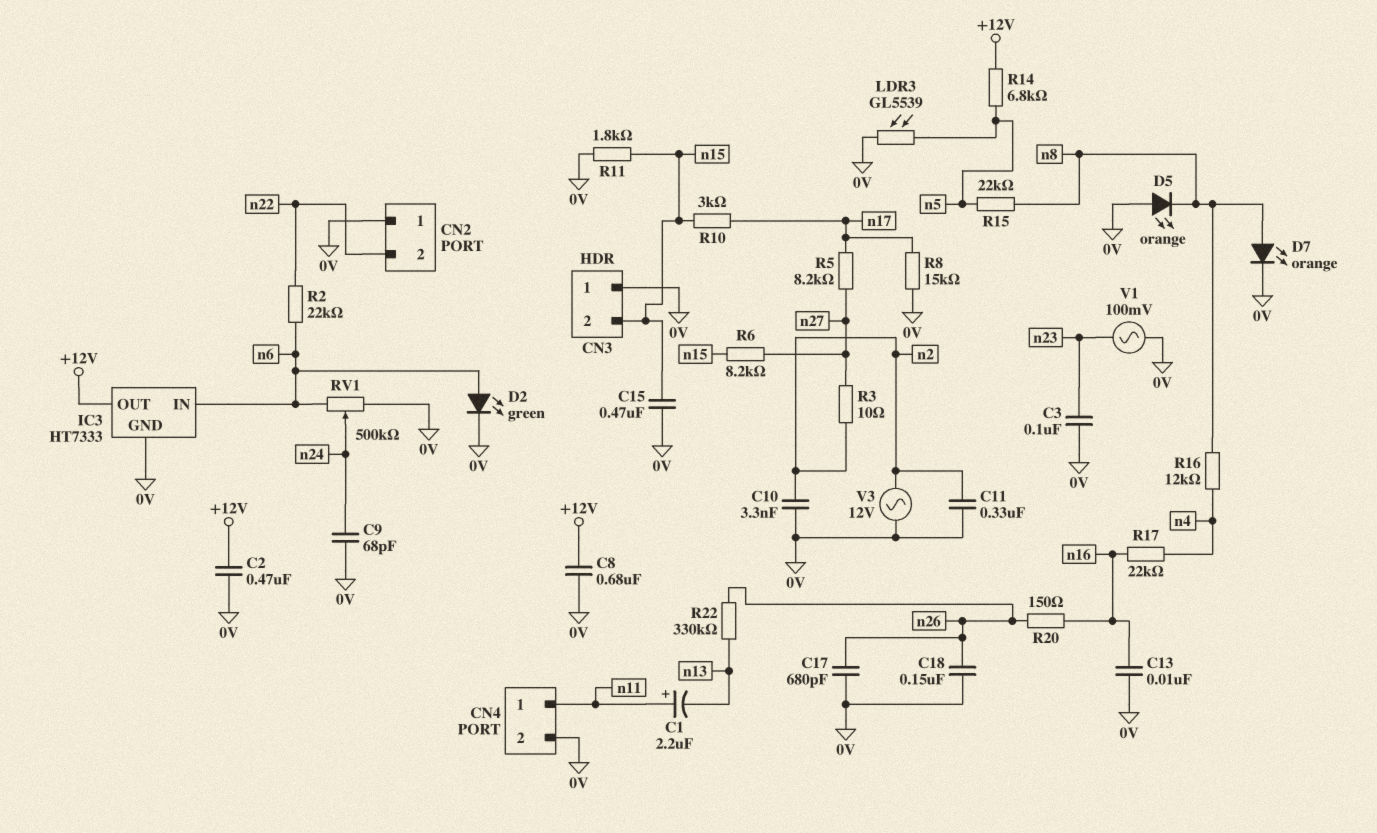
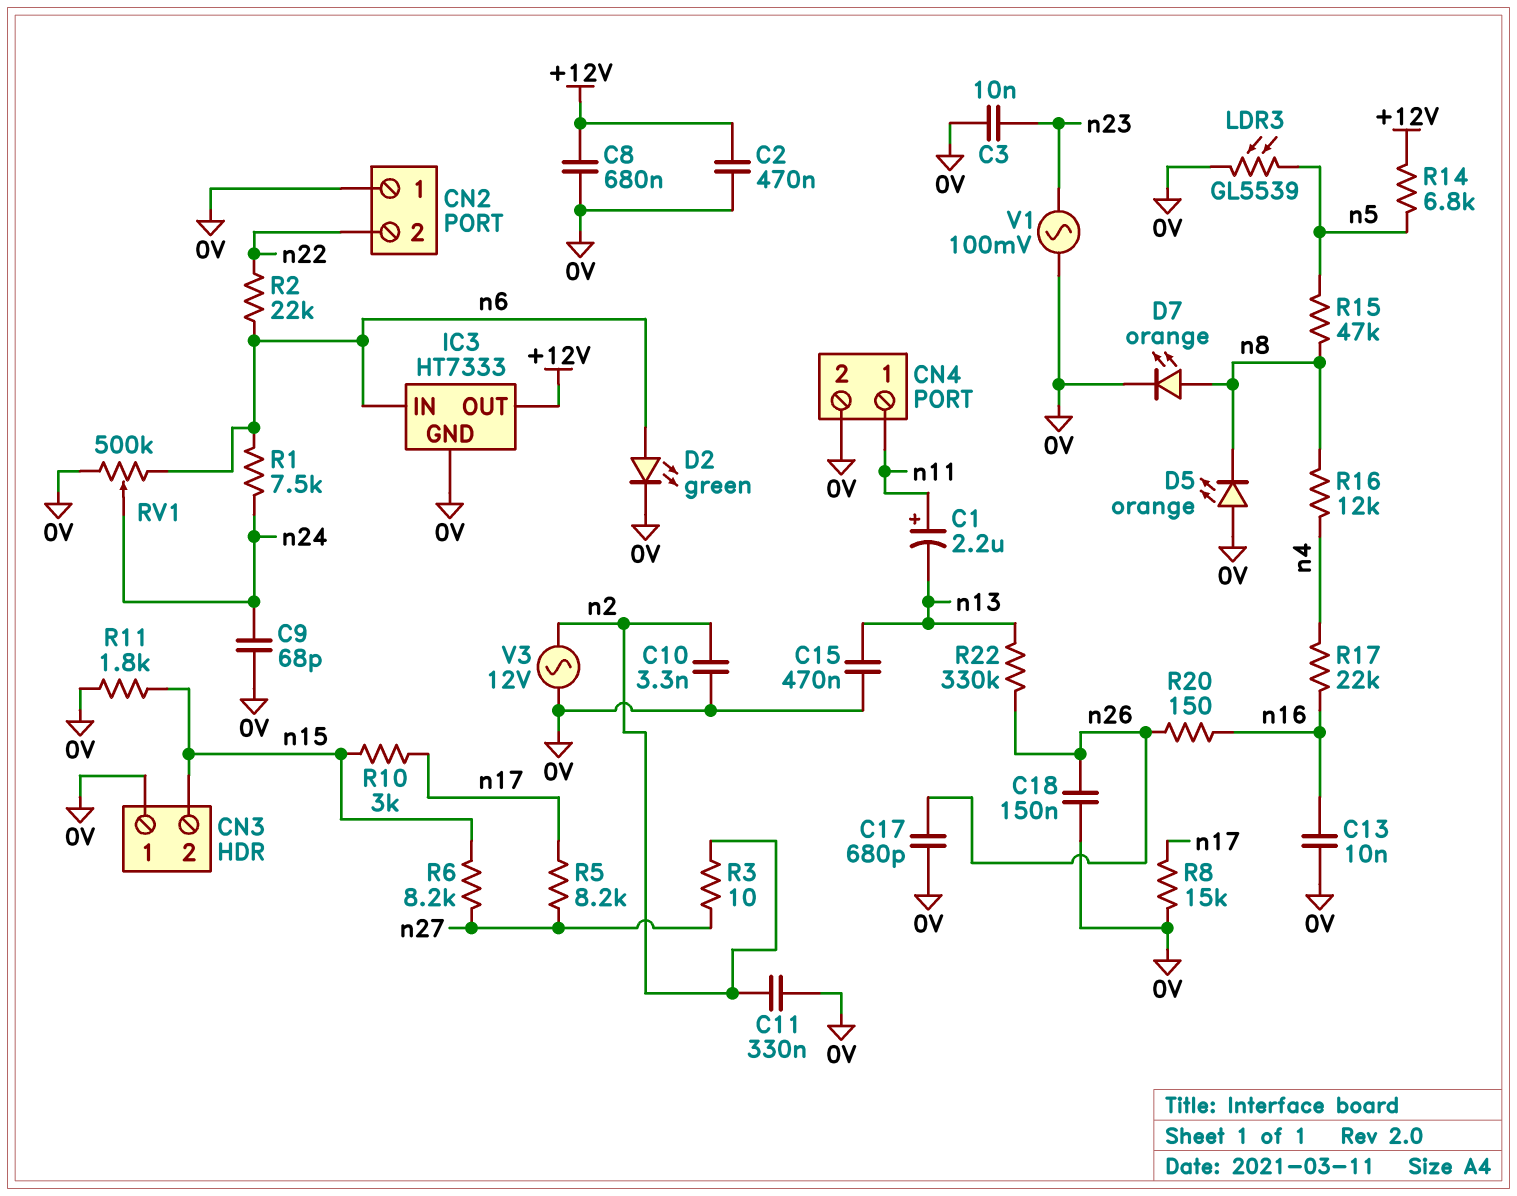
C3: 100nF (0V, n23) -> 10nF (0V, n23)
C15: 470nF (0V, n15) -> 470nF (0V, n13)
R1: none -> 7.5k (n6, n24)
R15: 22k (n5, n8) -> 47k (n5, n8)

